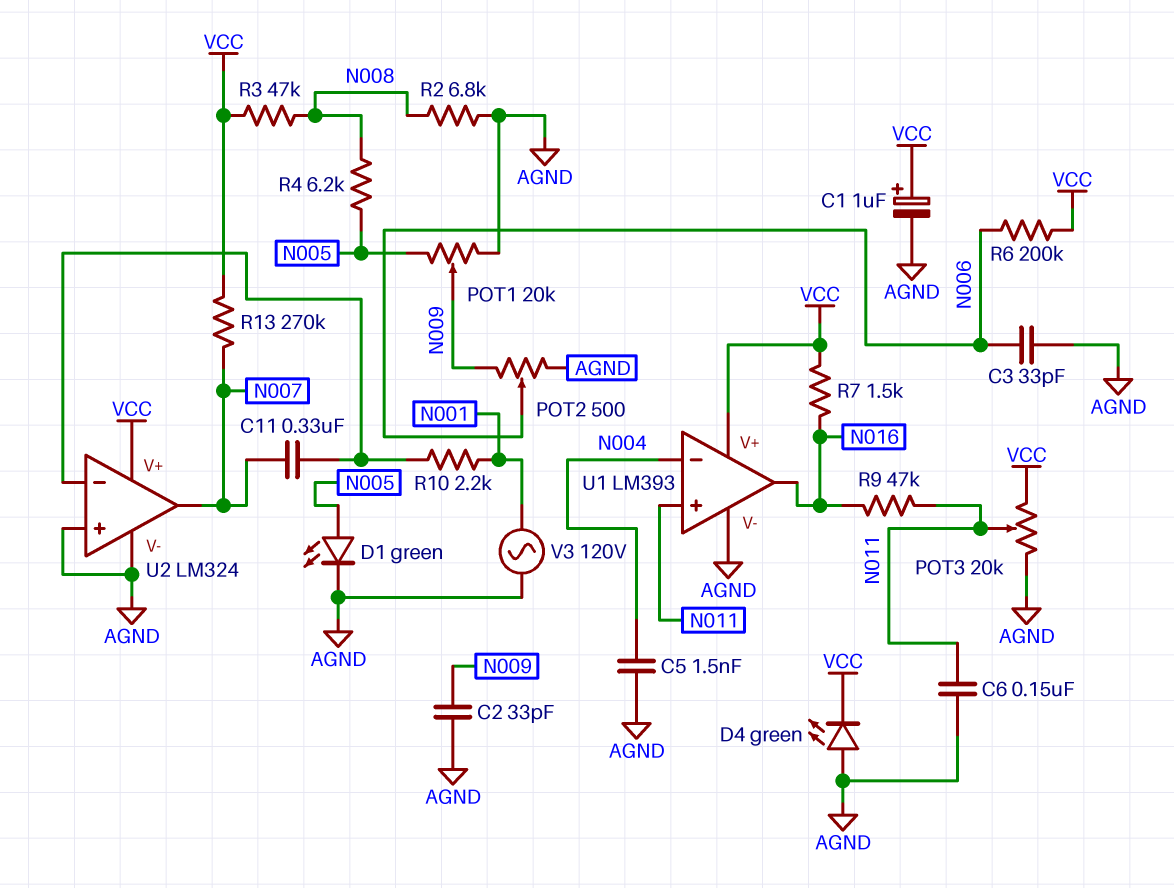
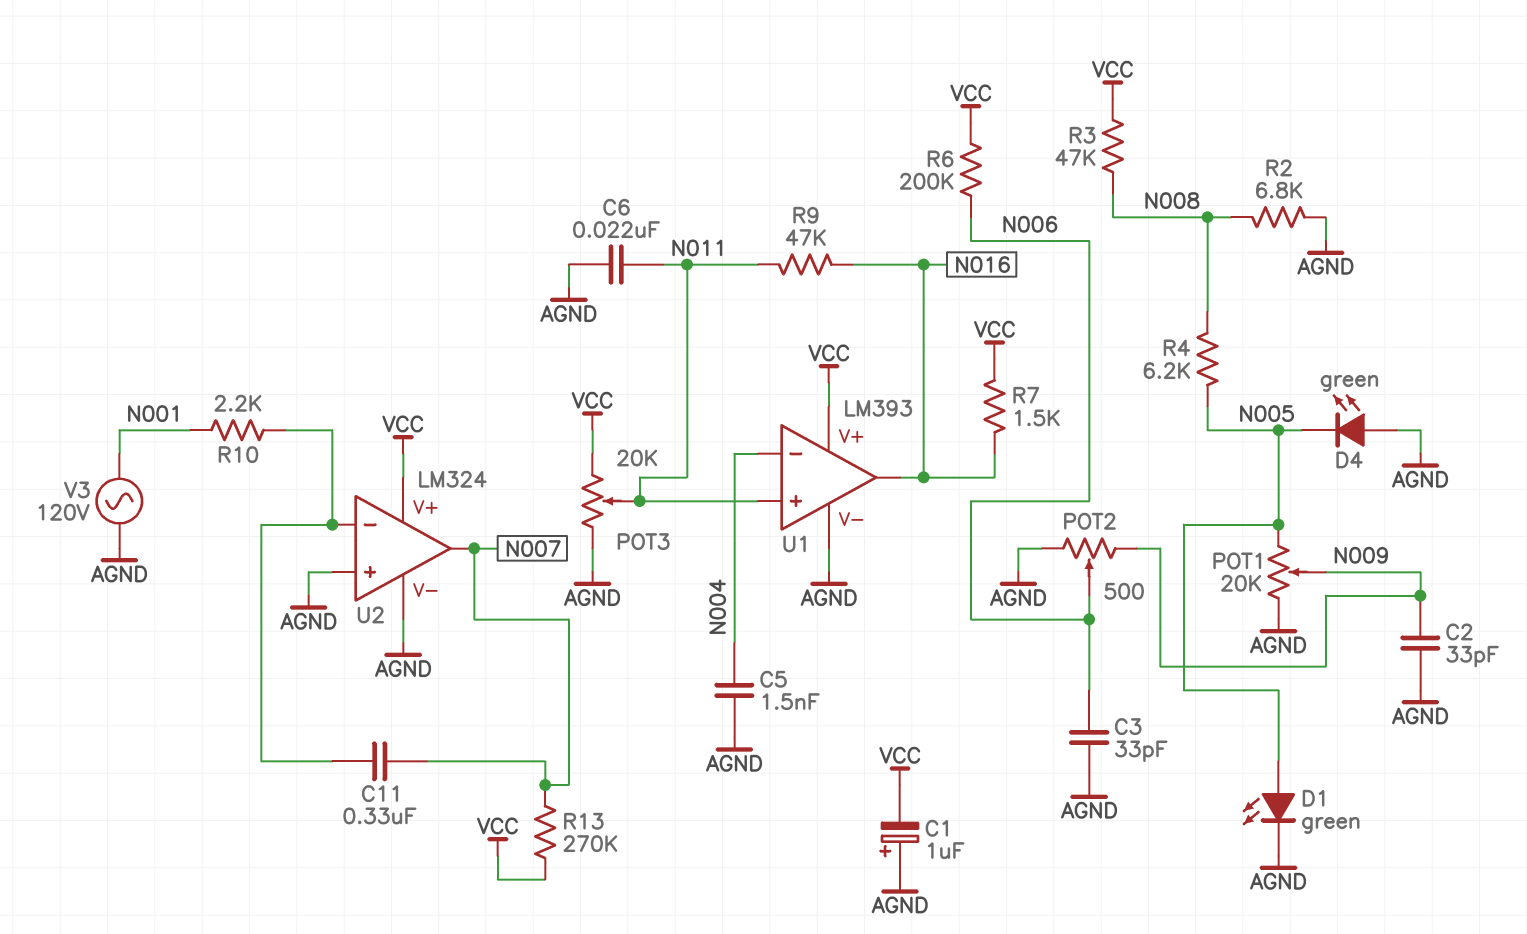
C1: 1uF (plus VCC, minus AGND) -> 1uF (plus AGND, minus VCC)
C6: 150nF (AGND, N011) -> 22nF (AGND, N011)
D4: LED green (A AGND, K VCC) -> LED green (A AGND, K N005)

